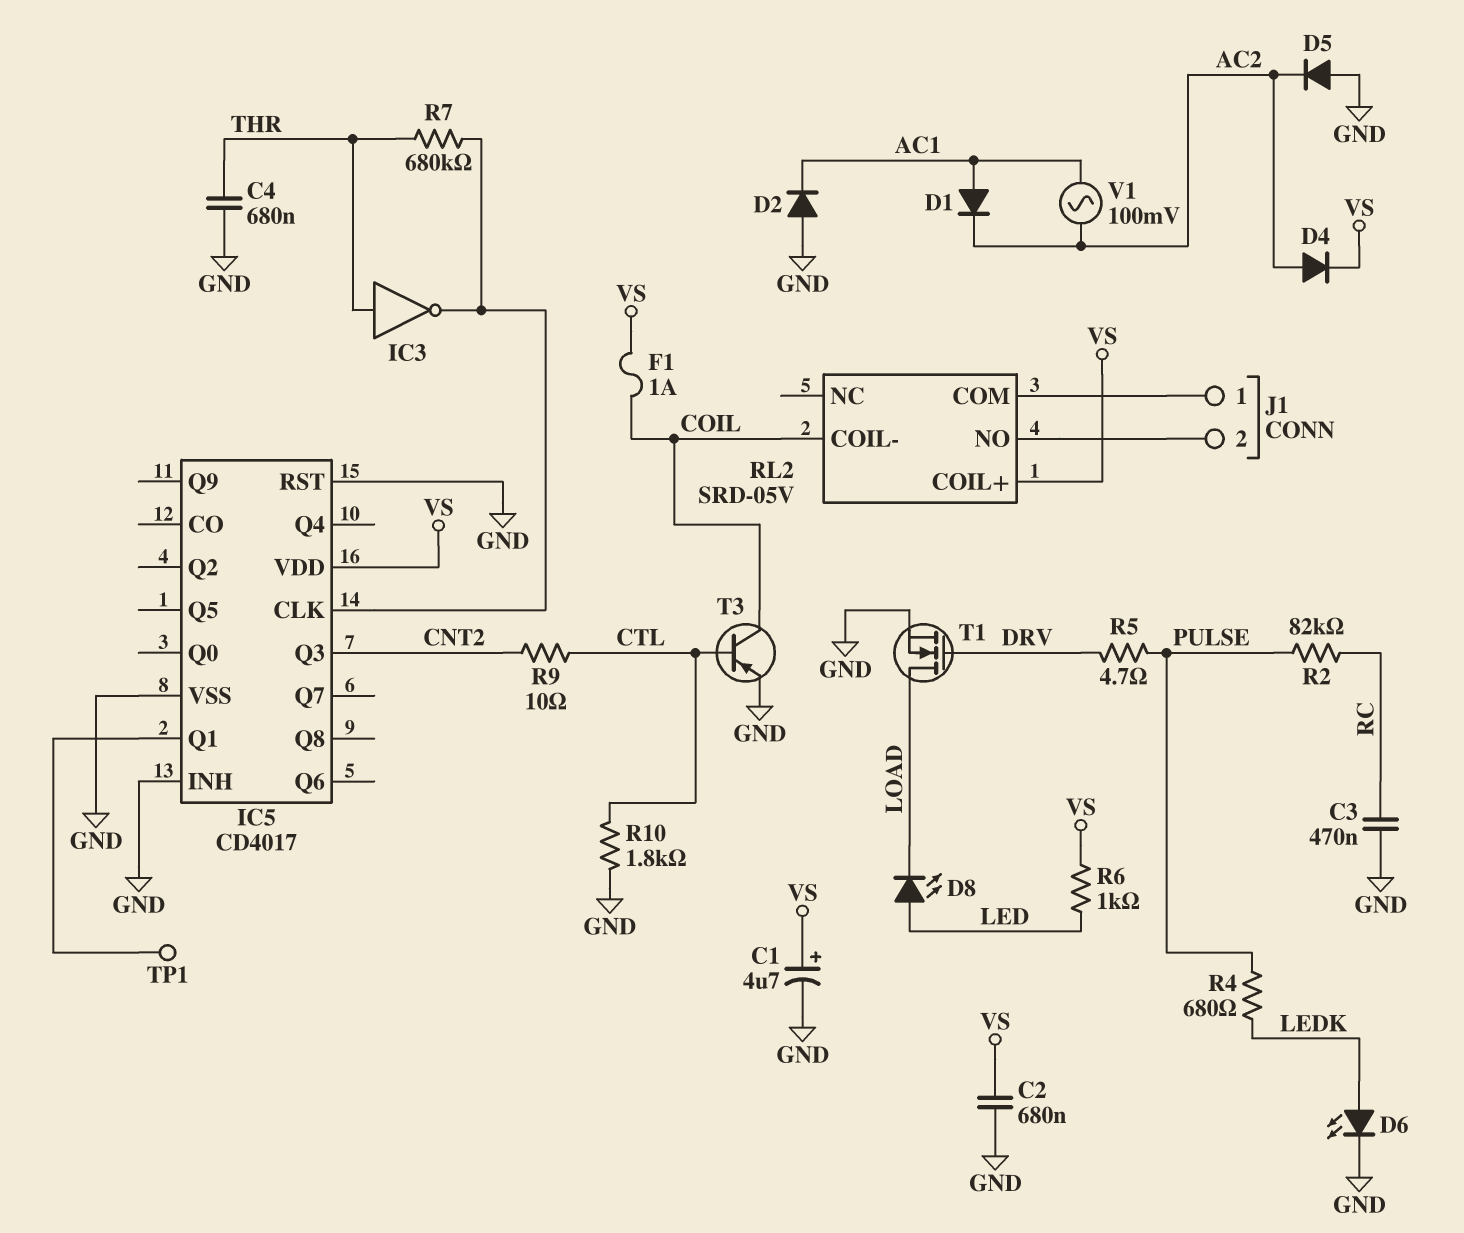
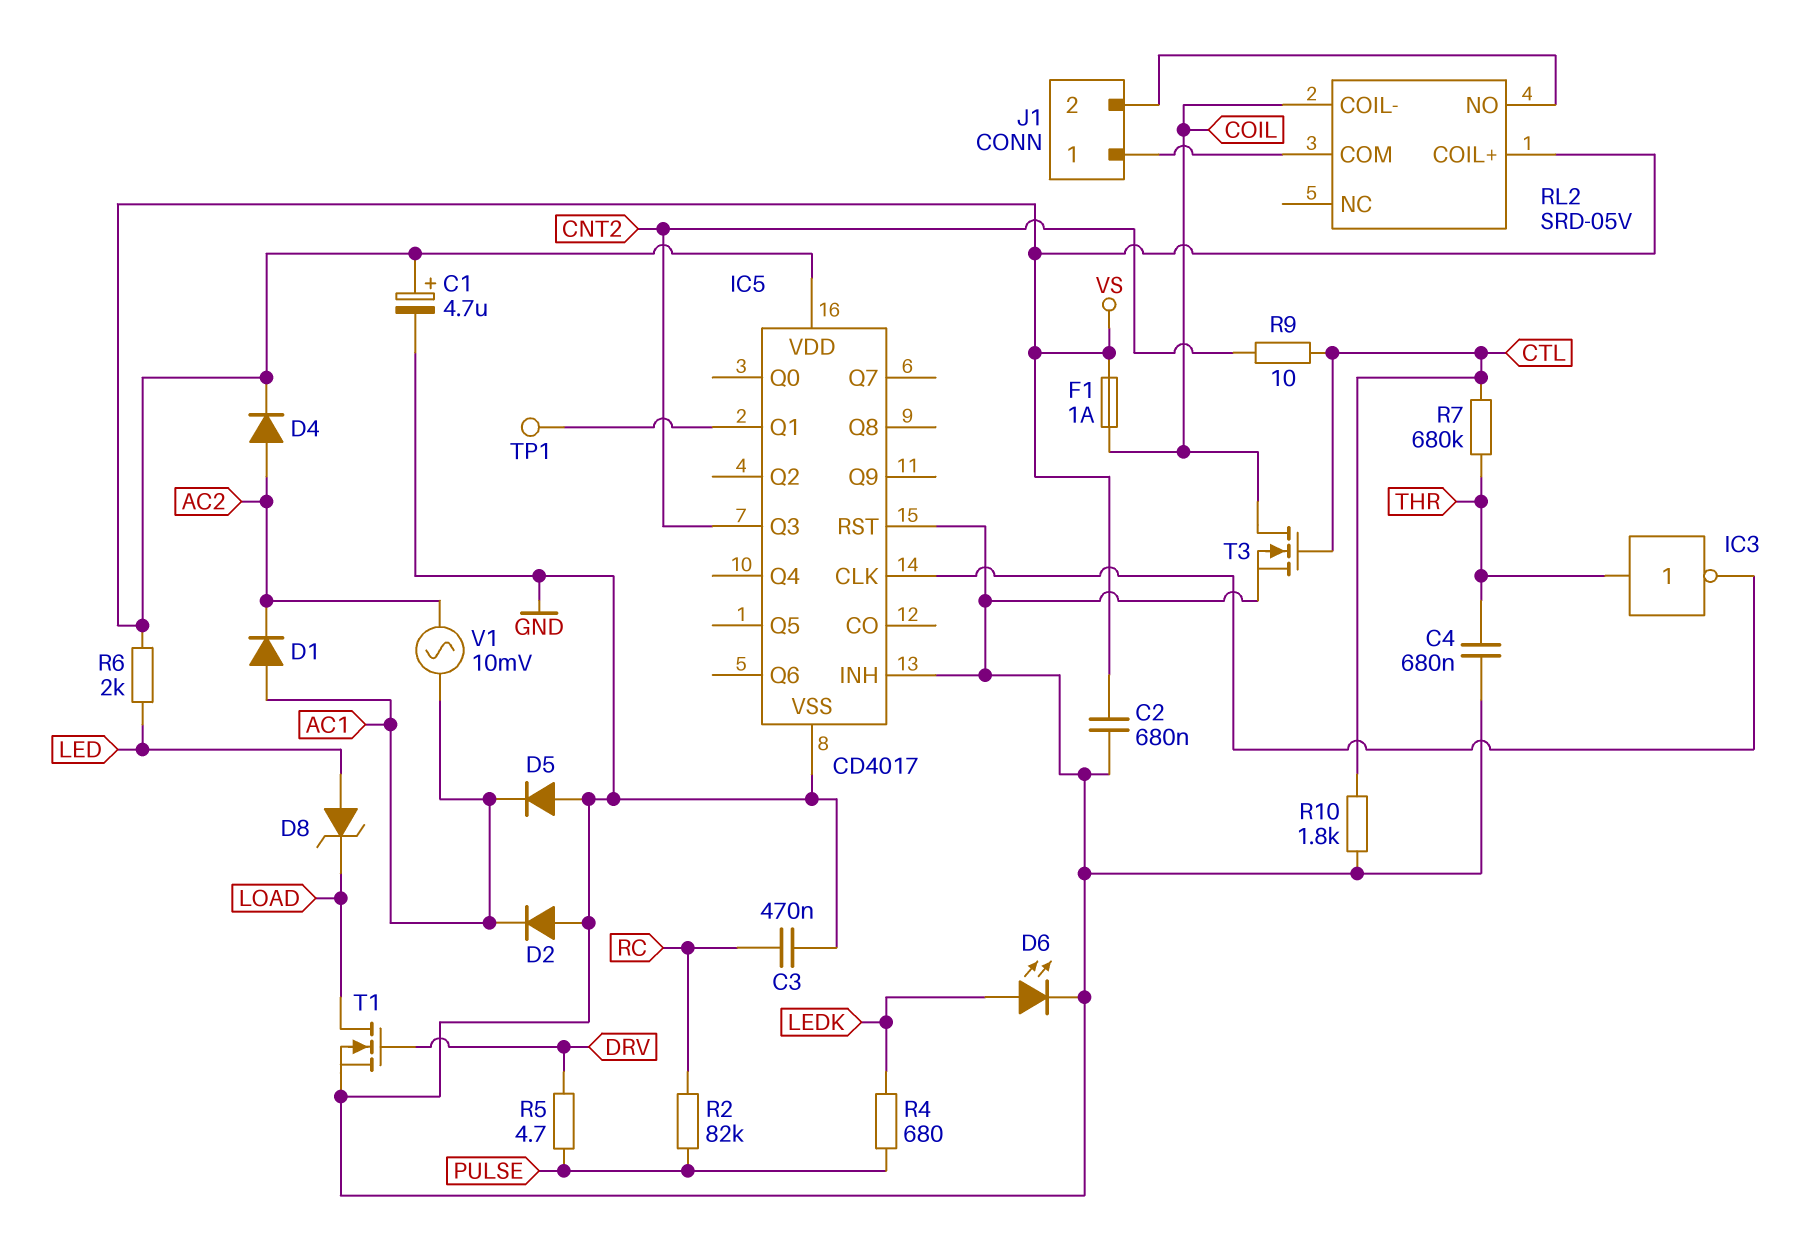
D5: diode (A GND, K AC2) -> diode (A GND, K AC1)
D8: LED (A LED, K LOAD) -> zener (A LED, K LOAD)
R6: 1k (LED, VS) -> 2k (LED, VS)
R7: 680k (IC5/CLK, THR) -> 680k (CTL, THR)
T3: PNP (B CTL, C COIL, E GND) -> NMOS (G CTL, D COIL, S GND)
V1: AC 100mV (AC1, AC2) -> AC 10mV (AC1, AC2)

